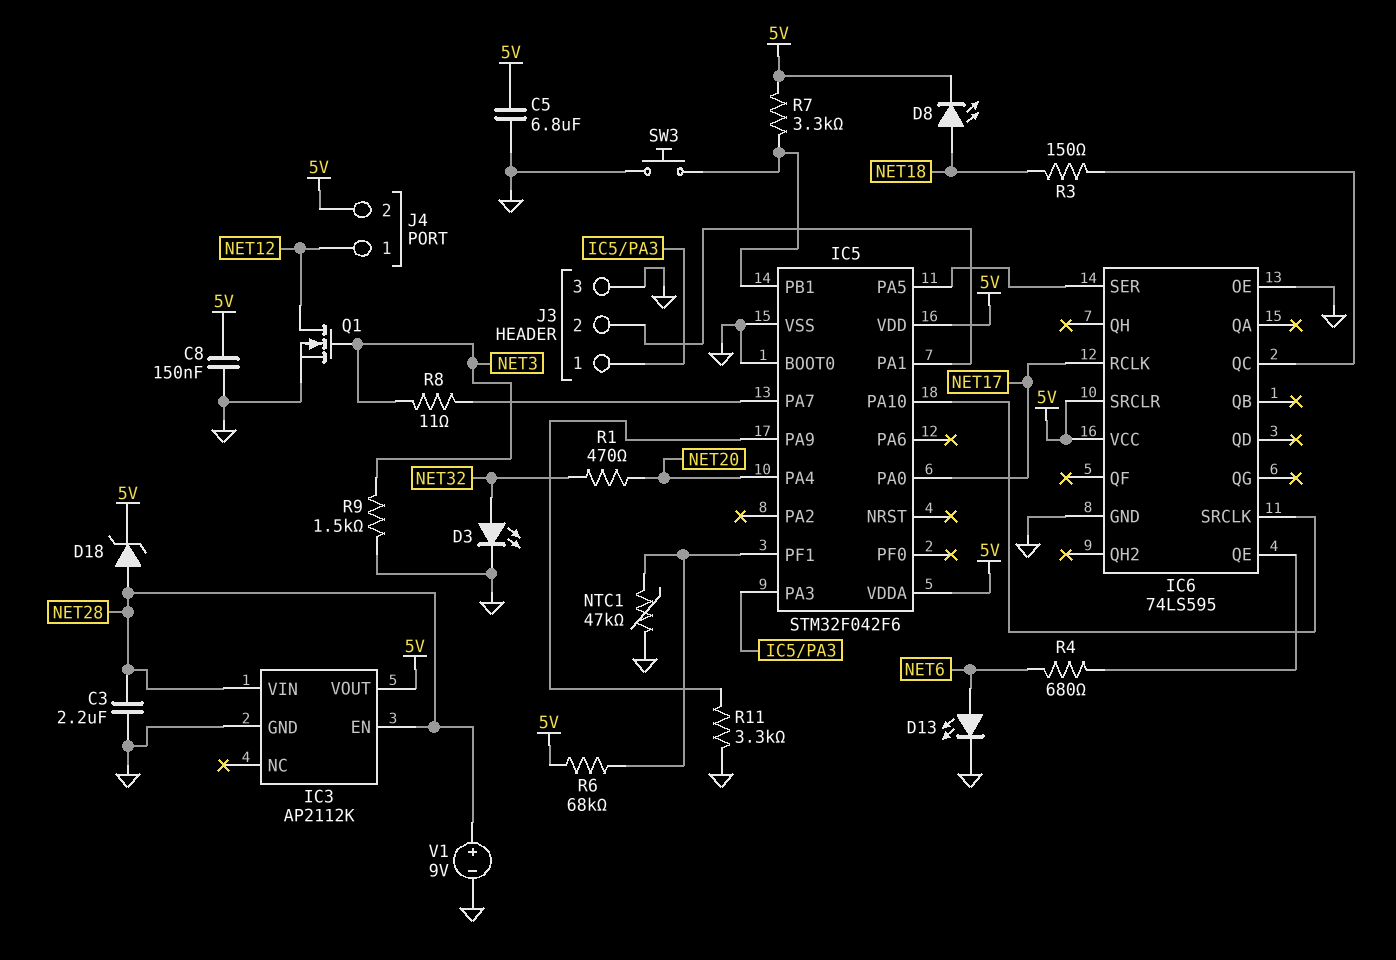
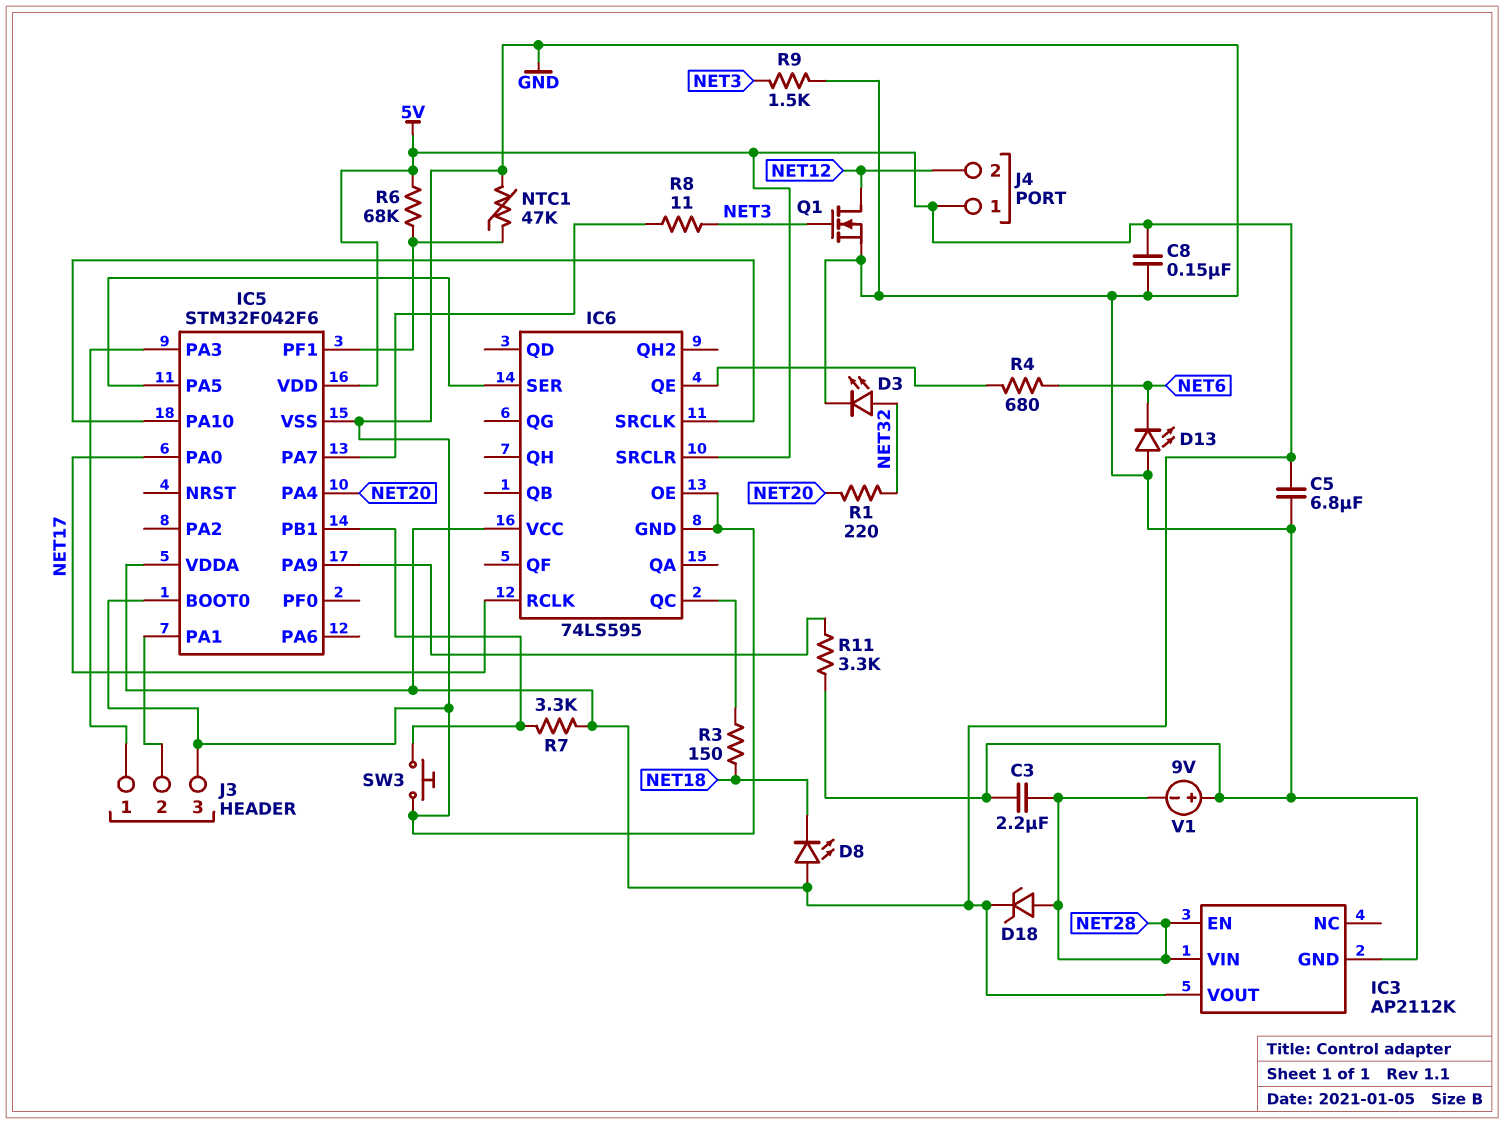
D8: LED (A NET18, K 5V) -> LED (A 5V, K NET18)
D13: LED (A NET6, K GND) -> LED (A GND, K NET6)
J4 pin 1: NET12 -> 5V
J4 pin 2: 5V -> NET12
R1: 470 (NET20, NET32) -> 220 (NET20, NET32)
V1: 9V (plus NET28, minus GND) -> 9V (plus GND, minus NET28)

